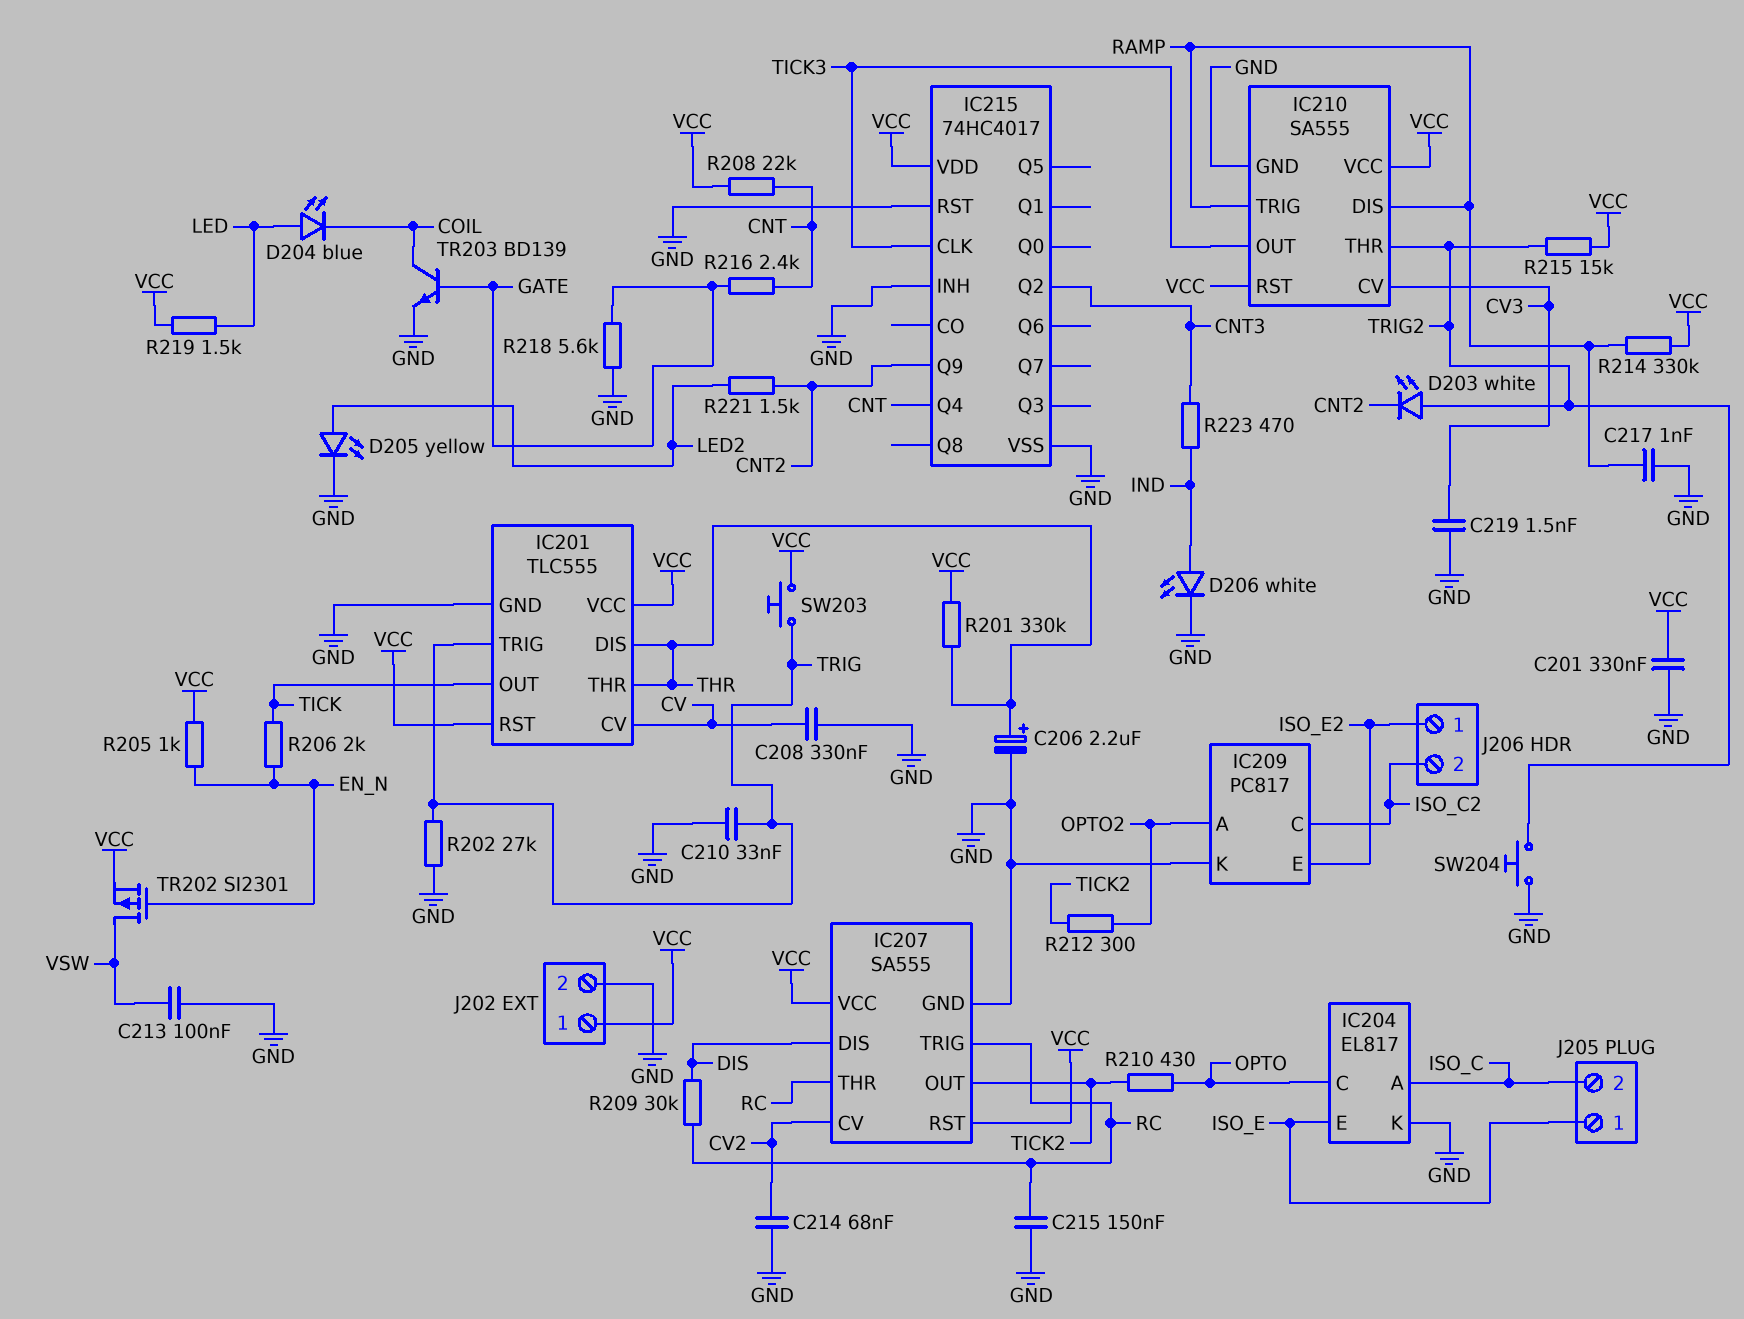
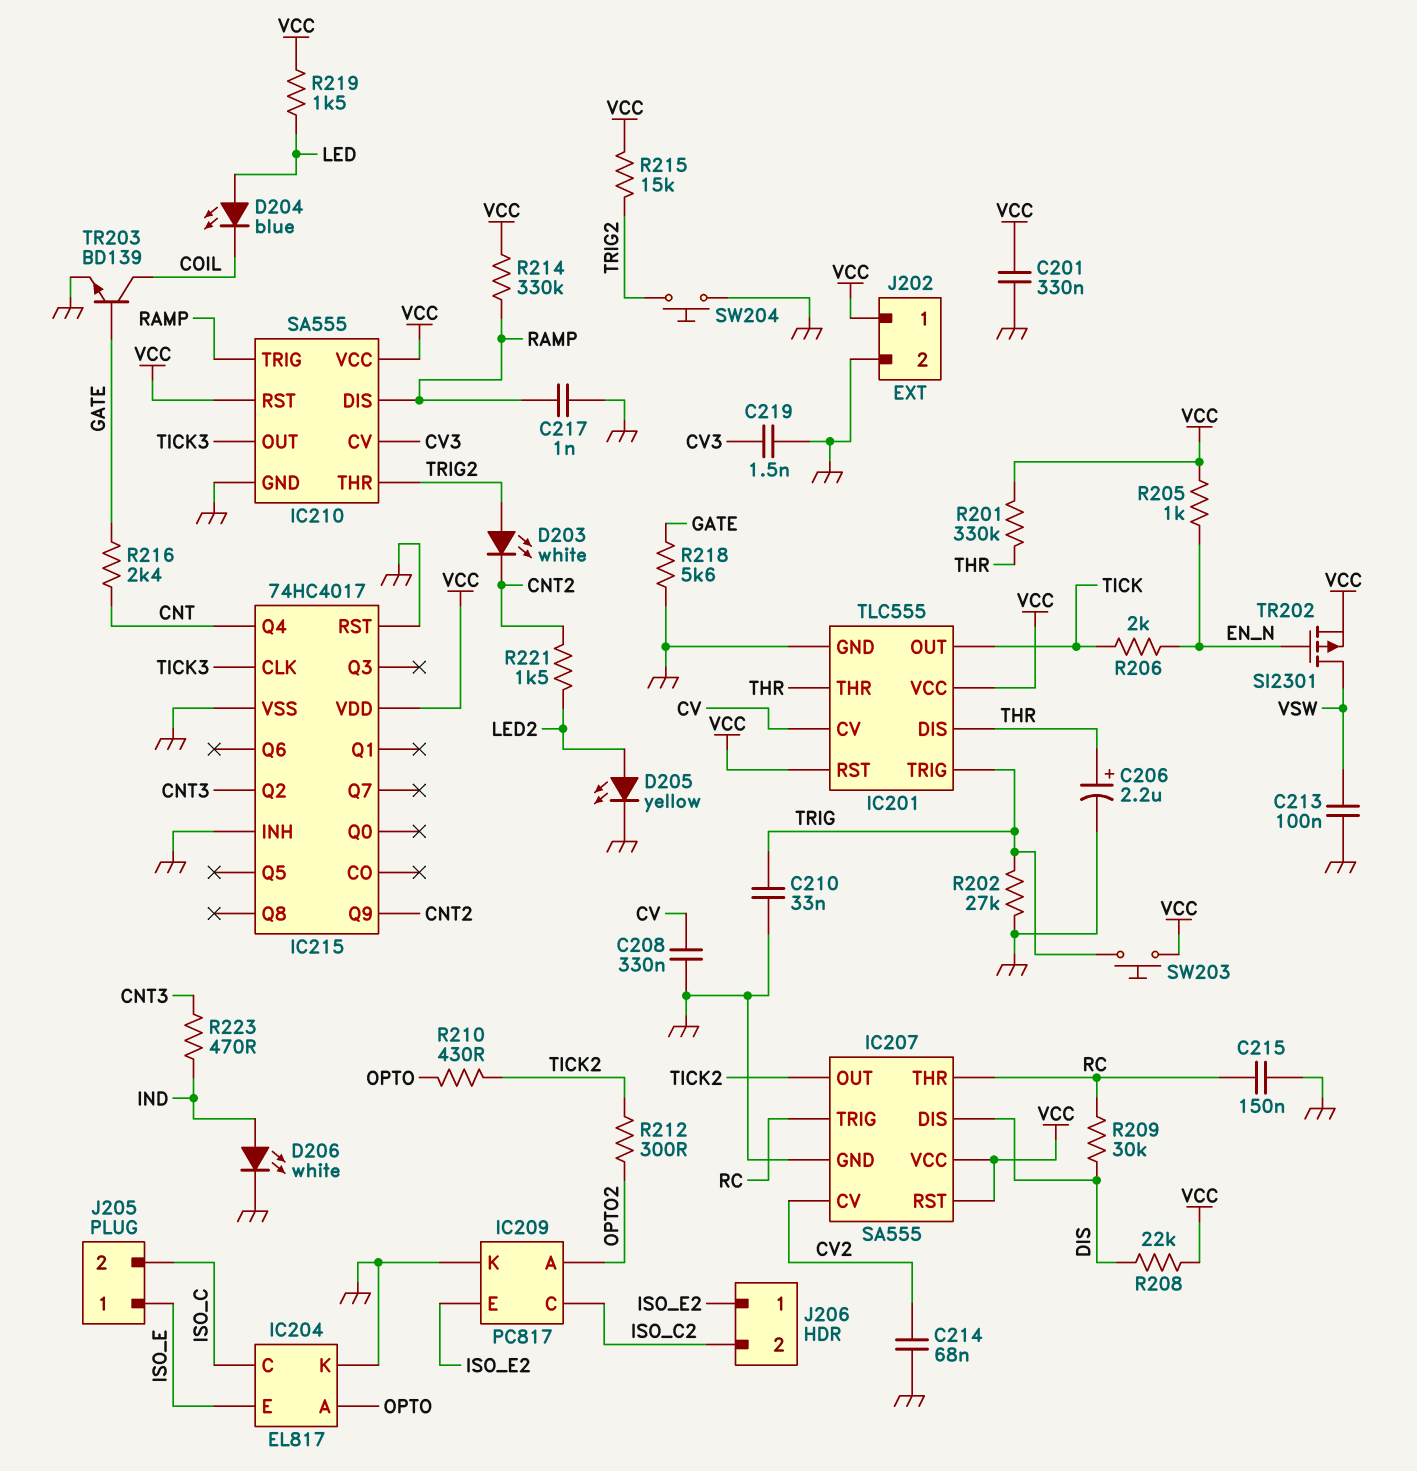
IC204 pin A: ISO_C -> OPTO
IC204 pin C: OPTO -> ISO_C
R208: 22k (CNT, VCC) -> 22k (DIS, VCC)

